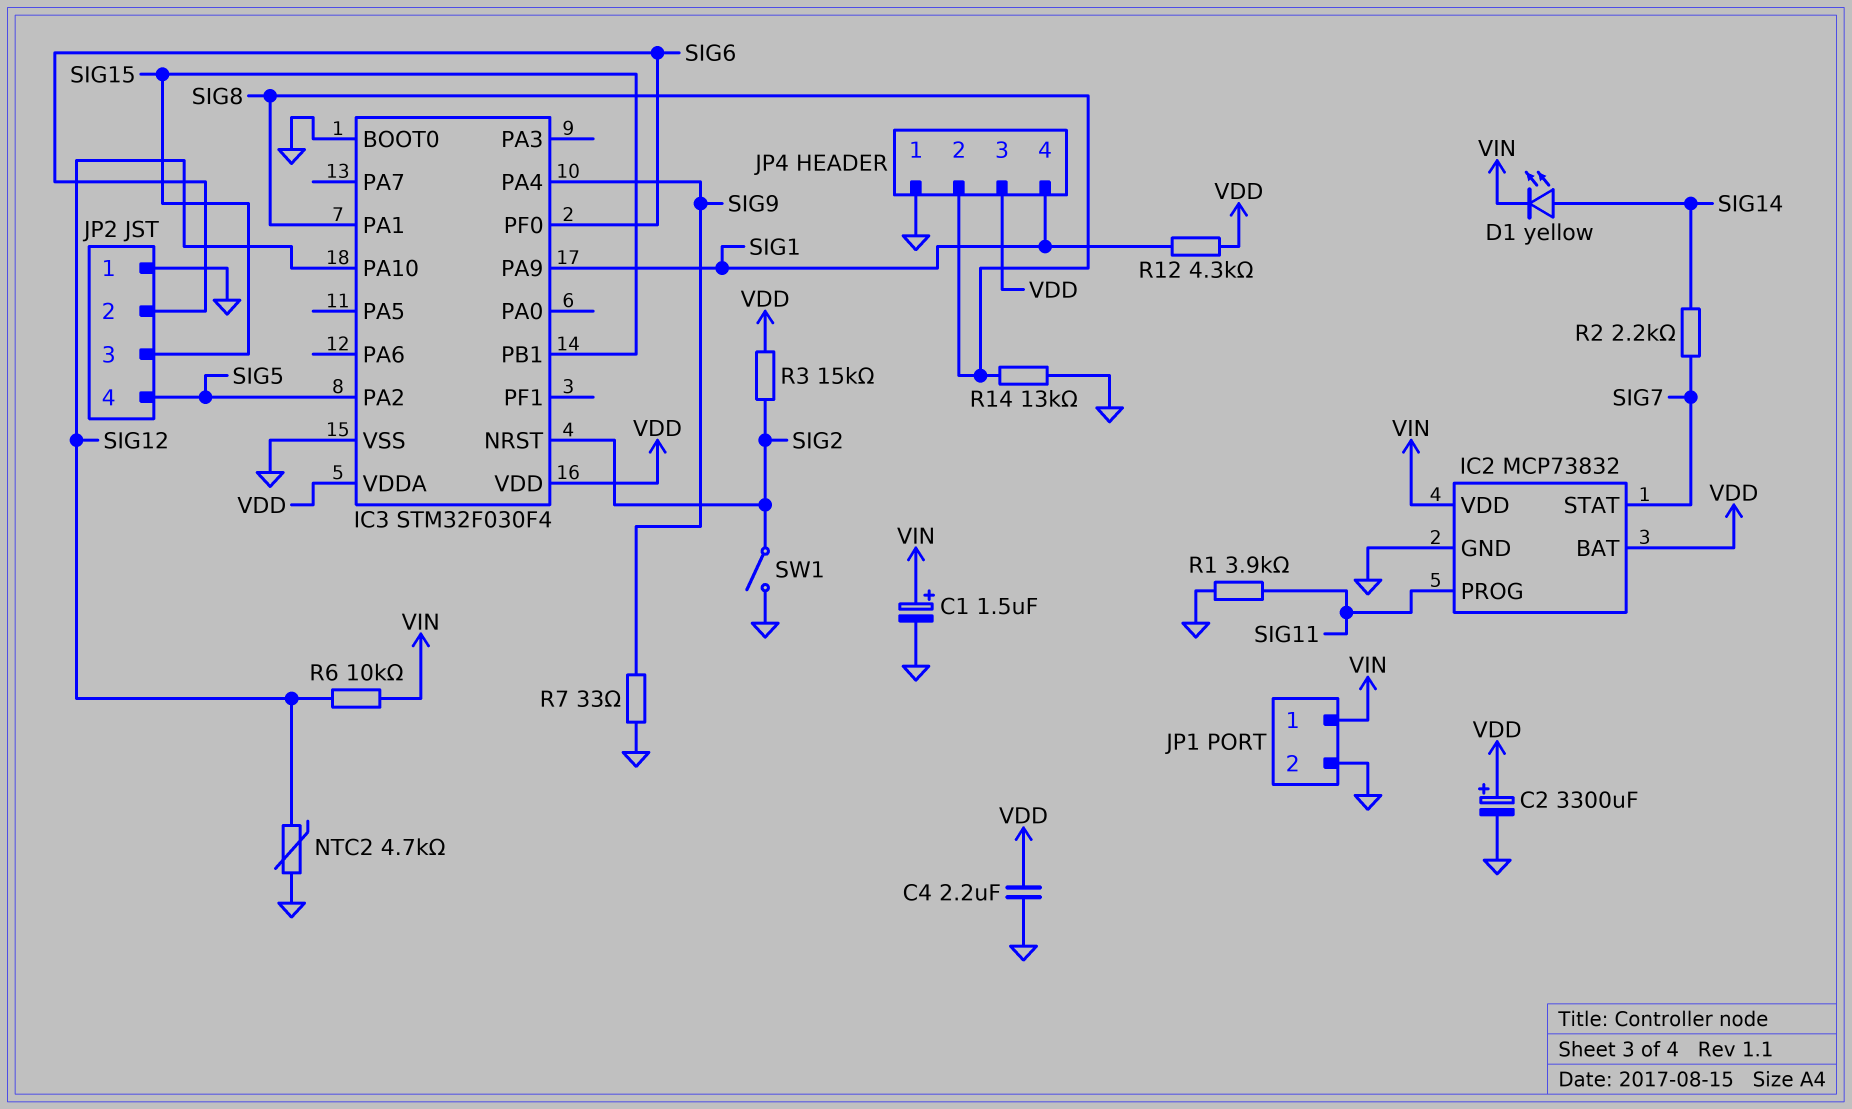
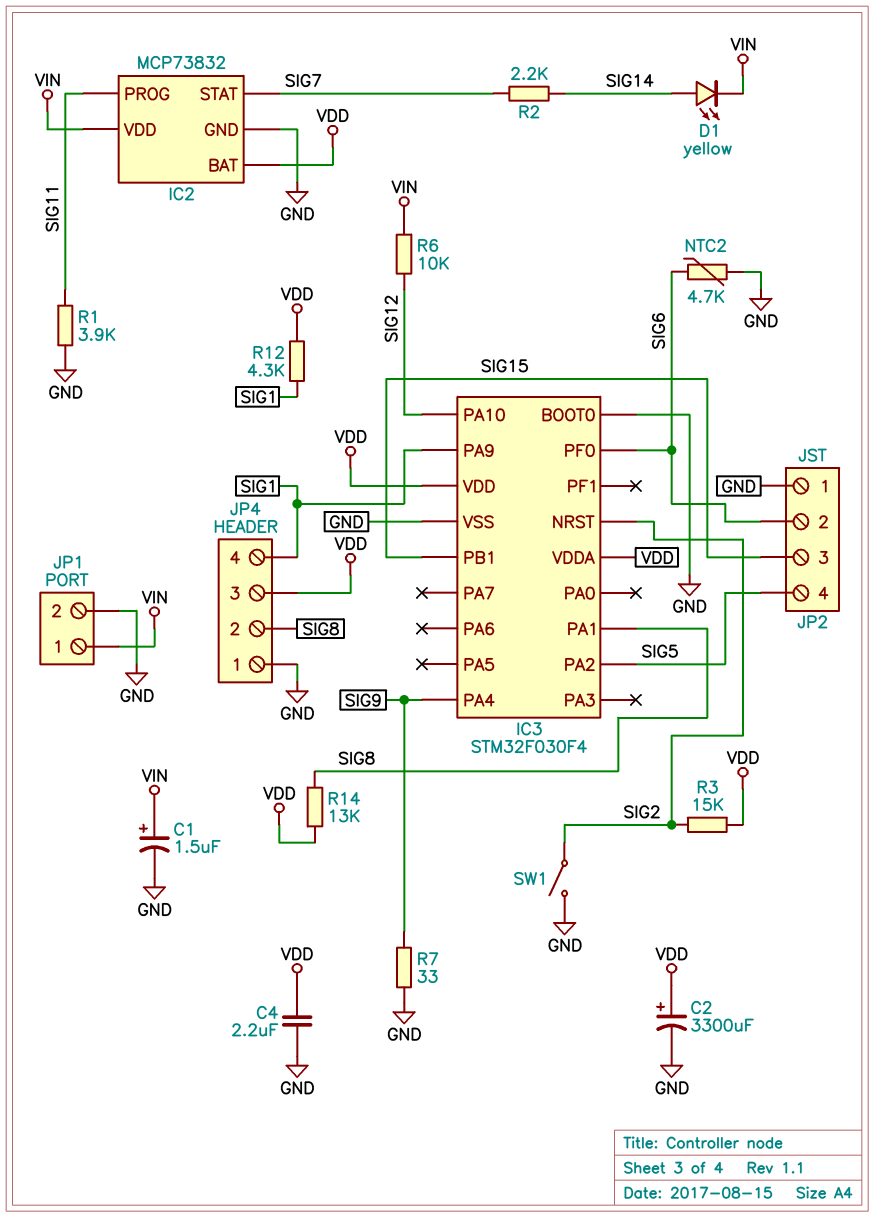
NTC2: 4.7k (GND, SIG12) -> 4.7k (GND, SIG6)
R14: 13k (GND, SIG8) -> 13k (SIG8, VDD)

